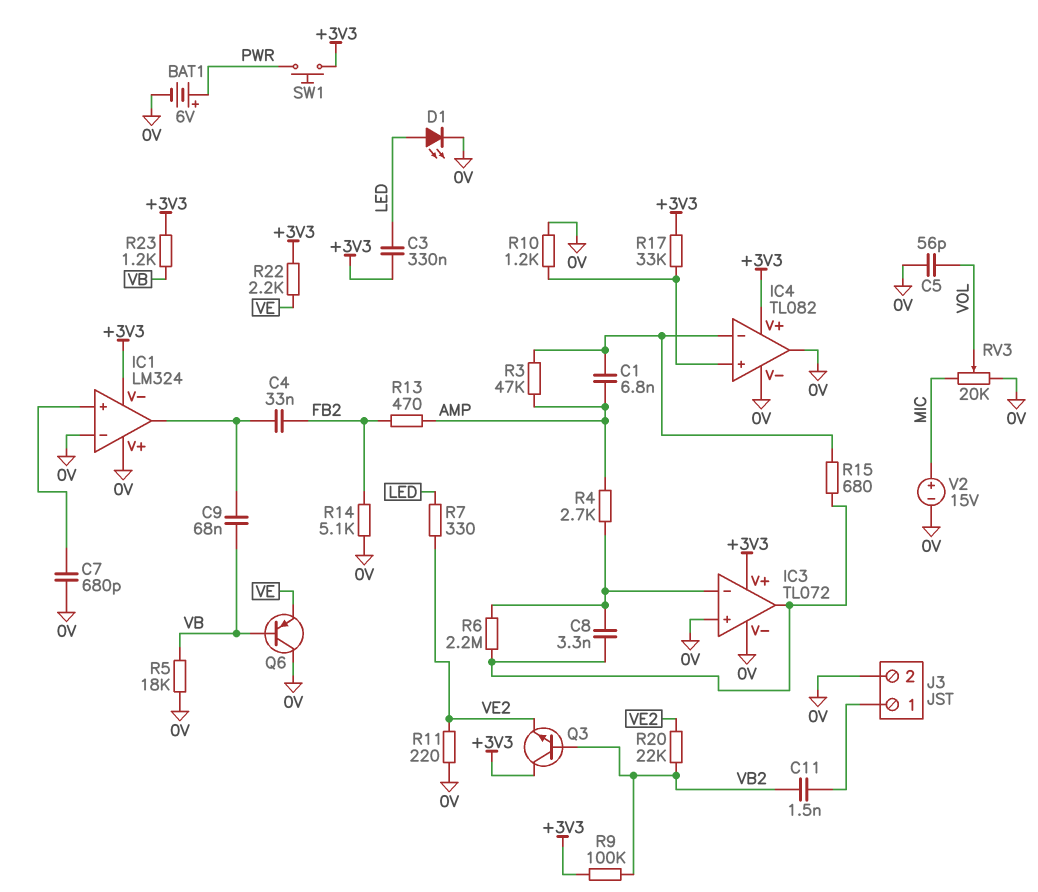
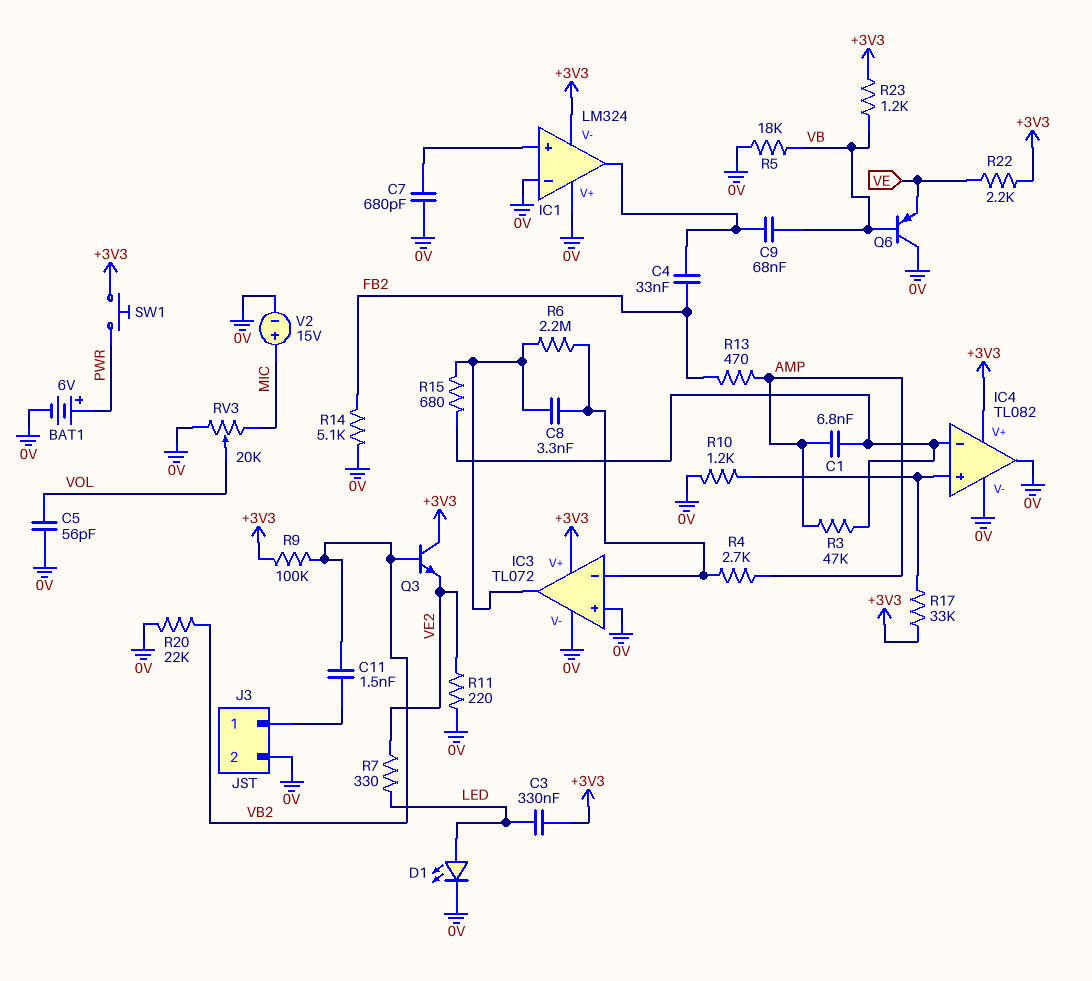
R20: 22k (VB2, VE2) -> 22k (0V, VB2)

